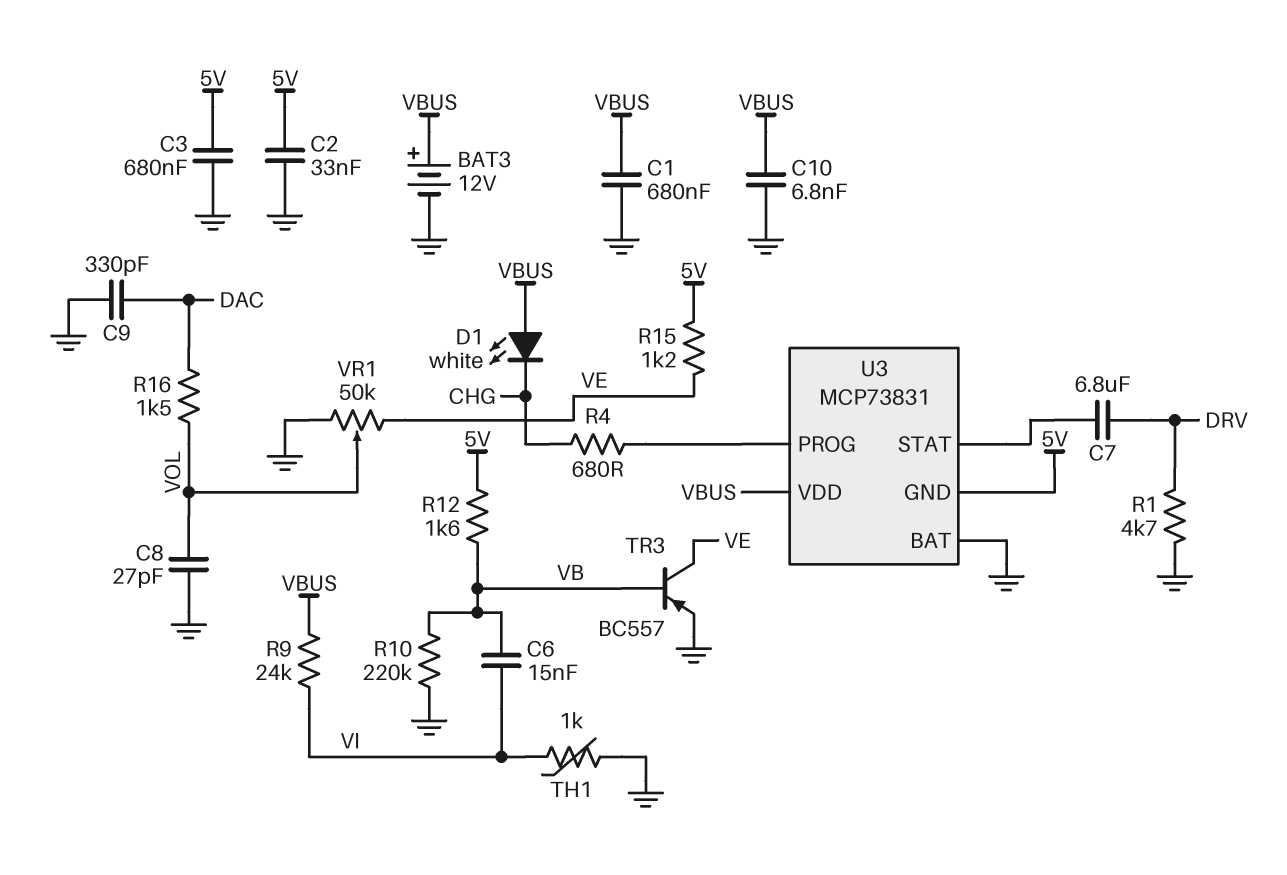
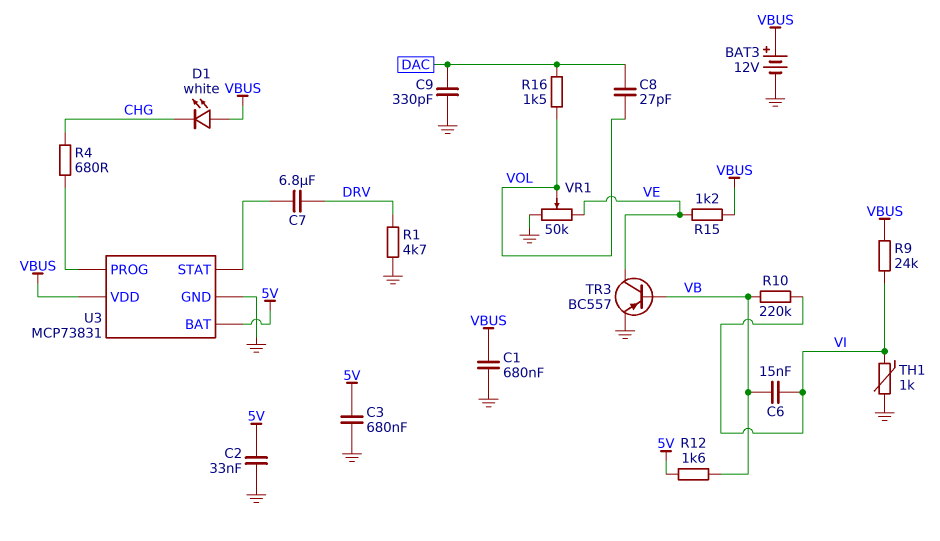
C8: 27pF (GND, VOL) -> 27pF (DAC, VOL)
C10: 6.8nF (GND, VBUS) -> none
R10: 220k (GND, VB) -> 220k (VB, VI)
R15: 1.2k (5V, VE) -> 1.2k (VBUS, VE)
U3 pin BAT: GND -> 5V
U3 pin GND: 5V -> GND

